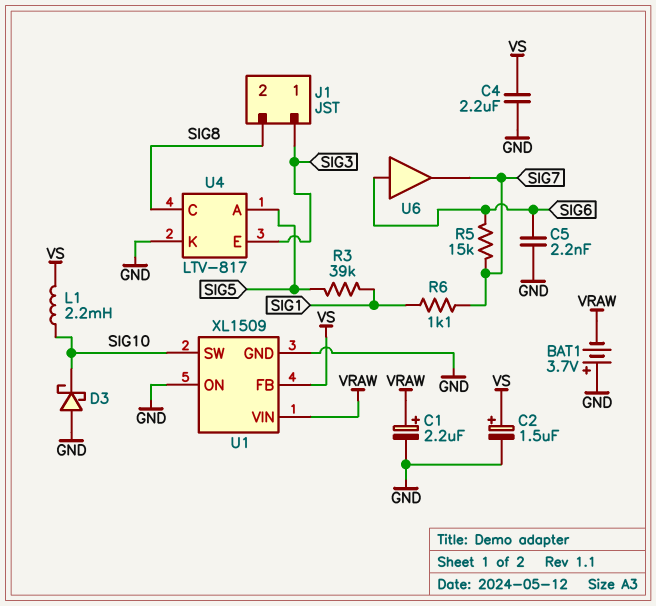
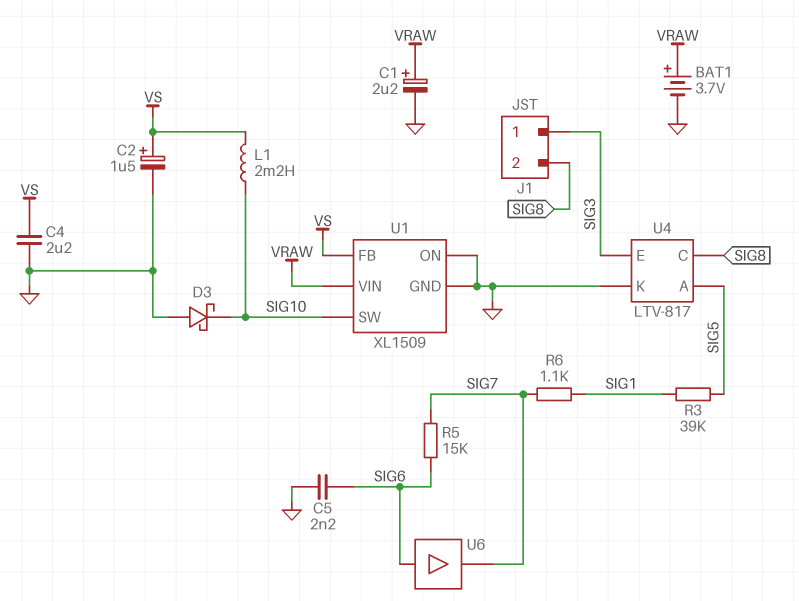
BAT1: 3.7V (plus GND, minus VRAW) -> 3.7V (plus VRAW, minus GND)

